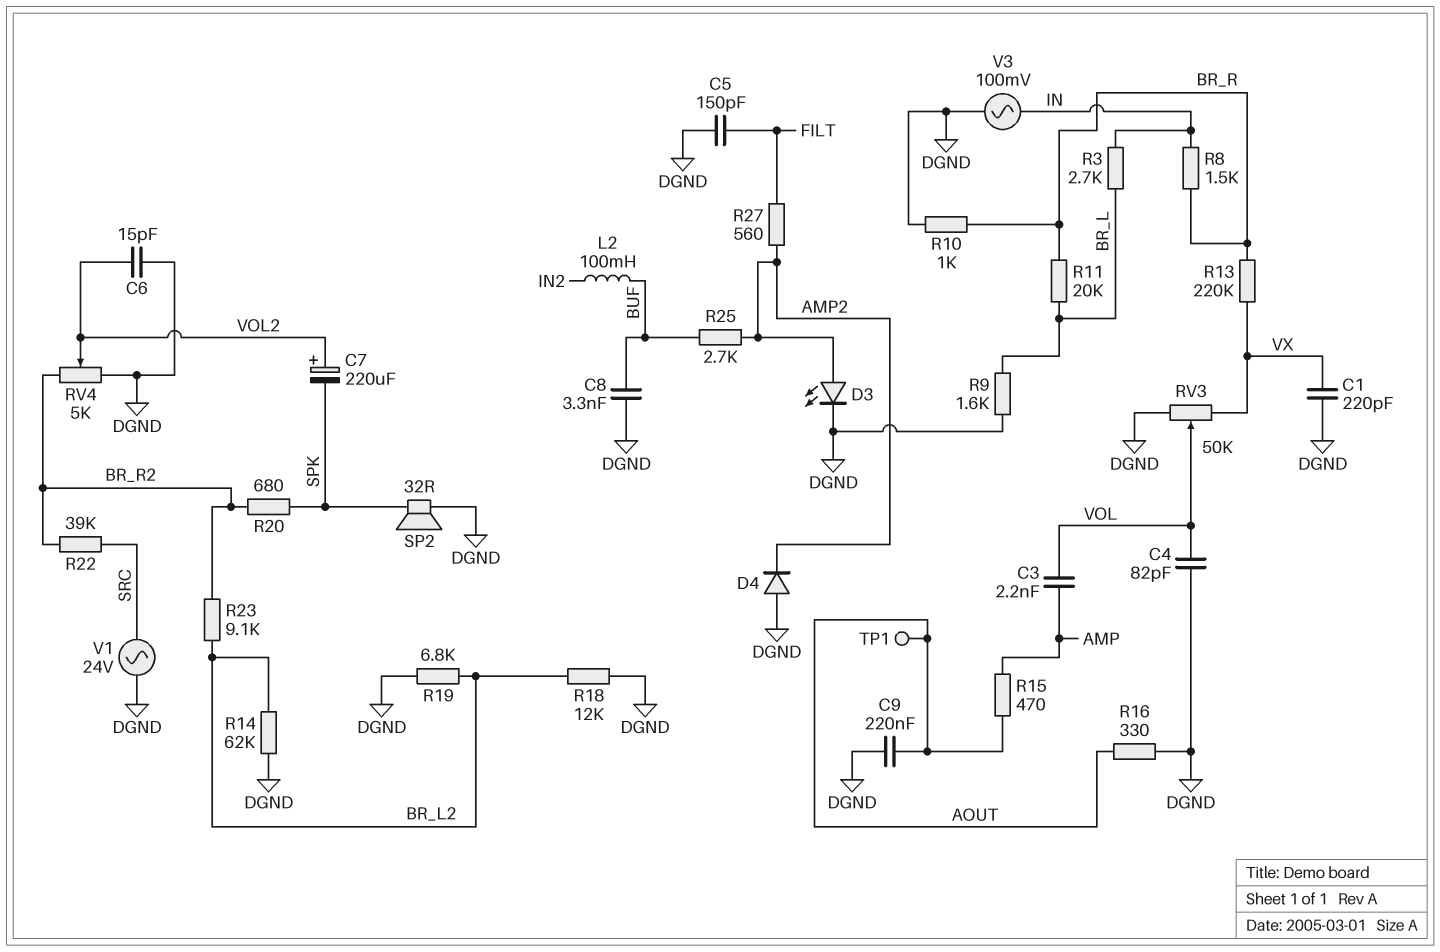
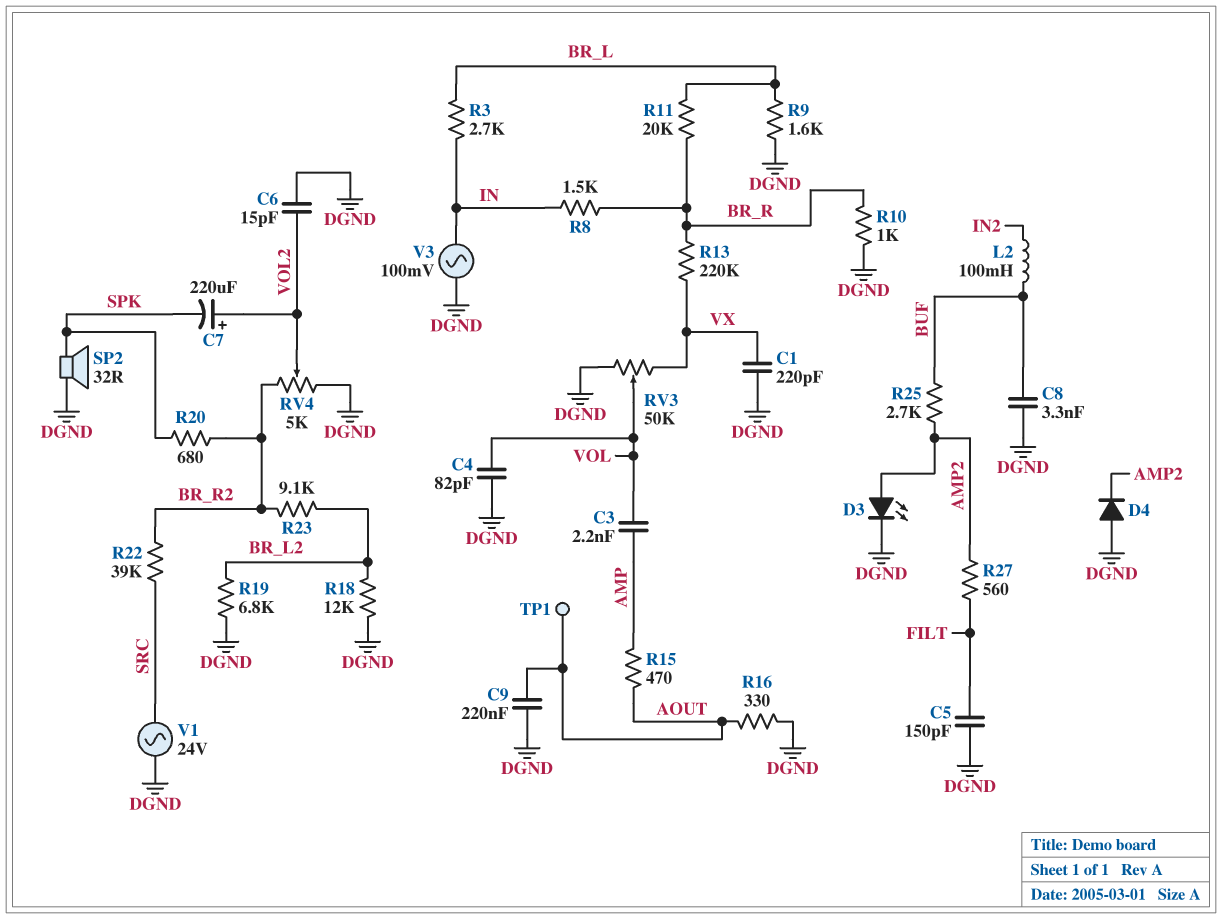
R14: 62k (BR_L2, DGND) -> none

